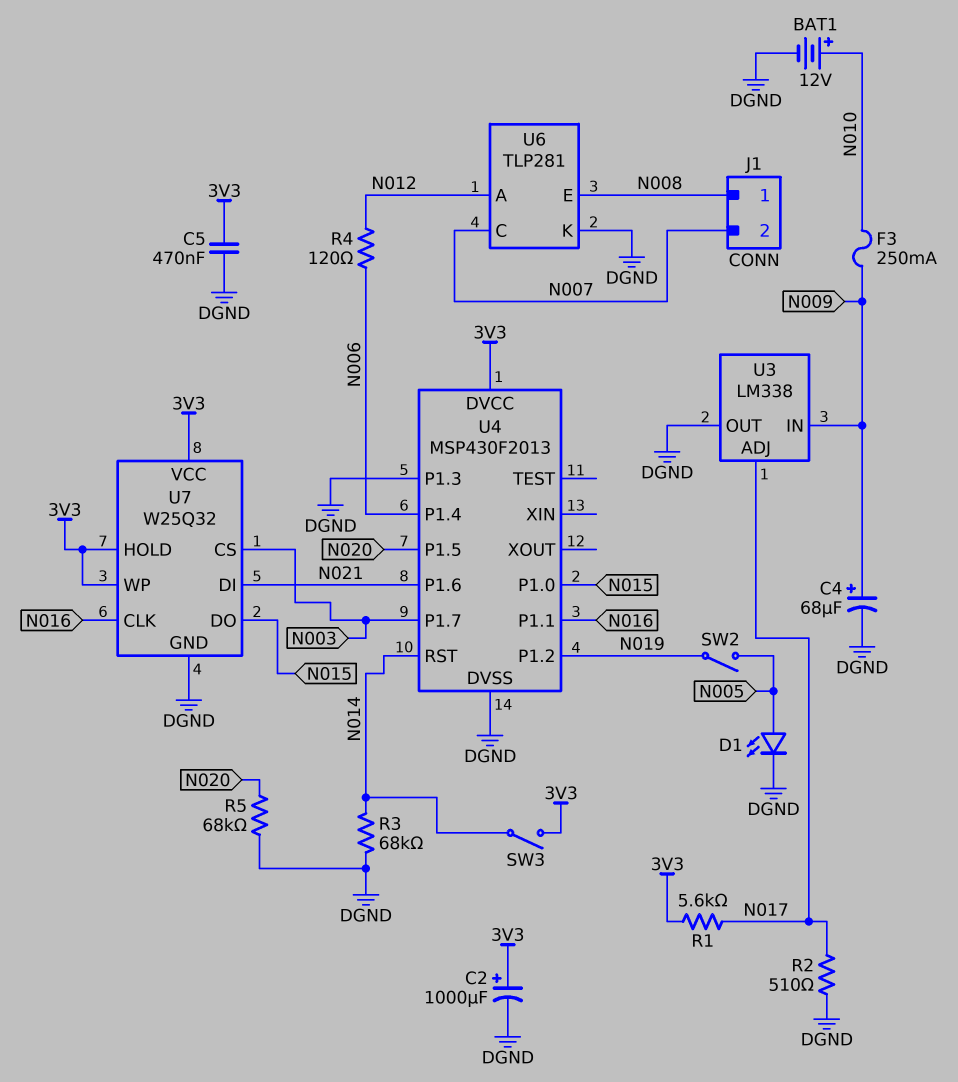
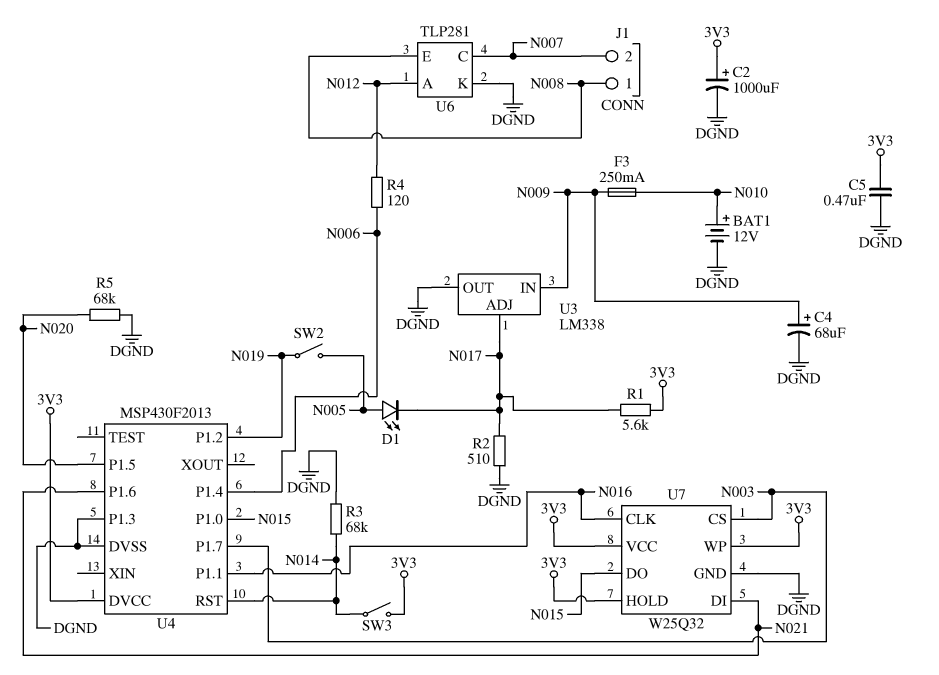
D1: LED (A N005, K DGND) -> LED (A N005, K N017)

